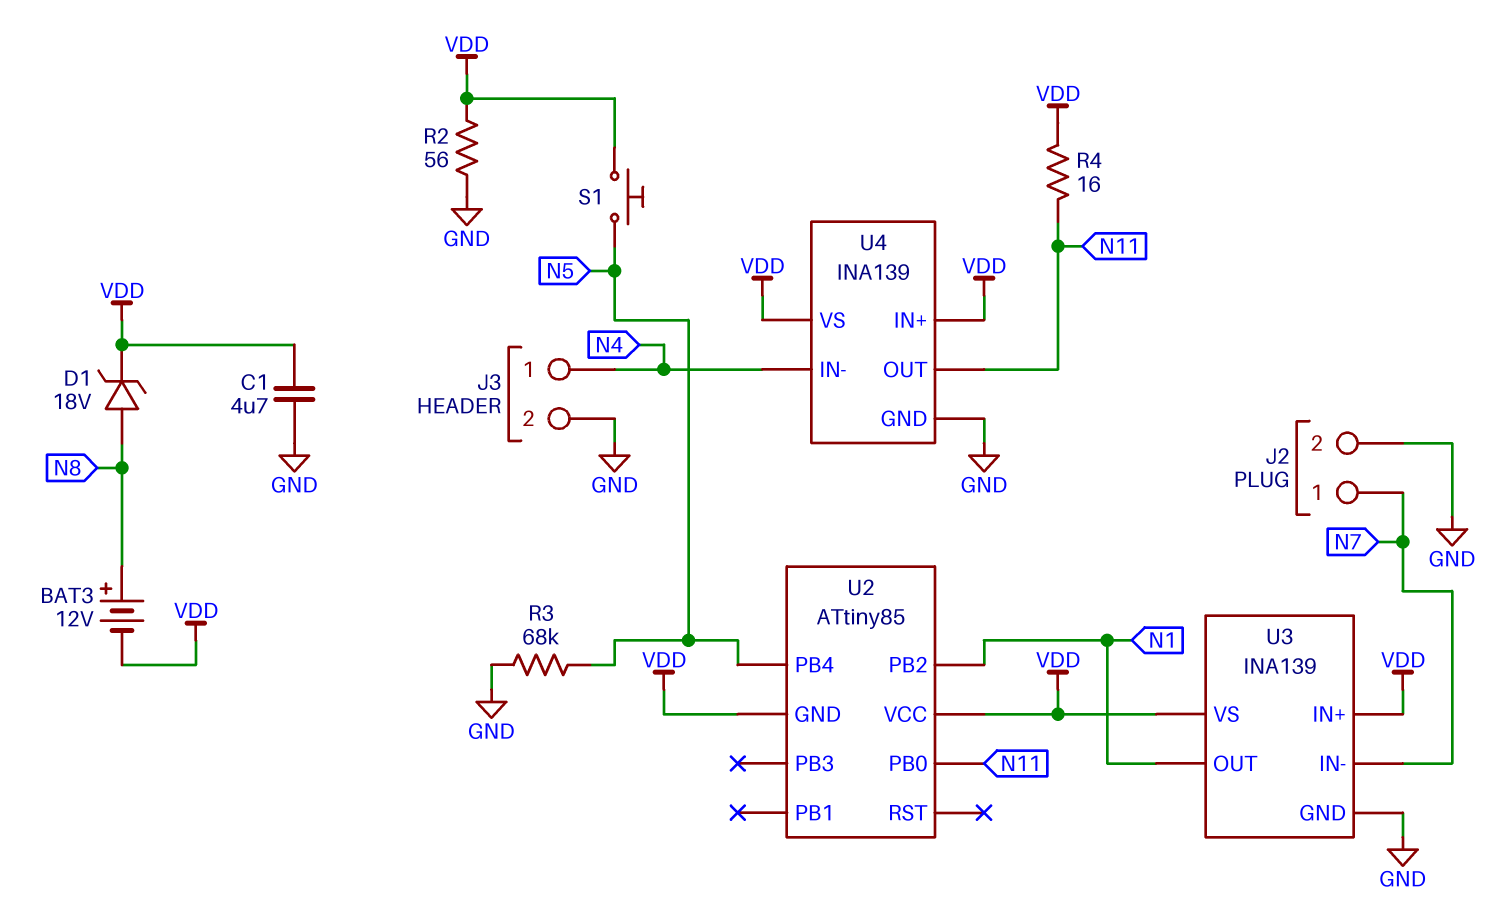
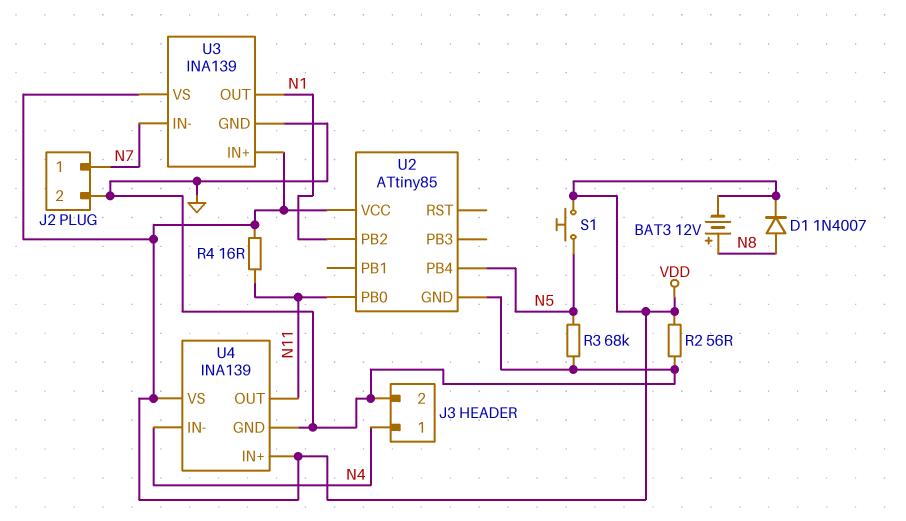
C1: 4.7uF (GND, VDD) -> none
D1: zener 18V (A N8, K VDD) -> diode 1N4007 (A N8, K VDD)
U2 pin GND: VDD -> GND

